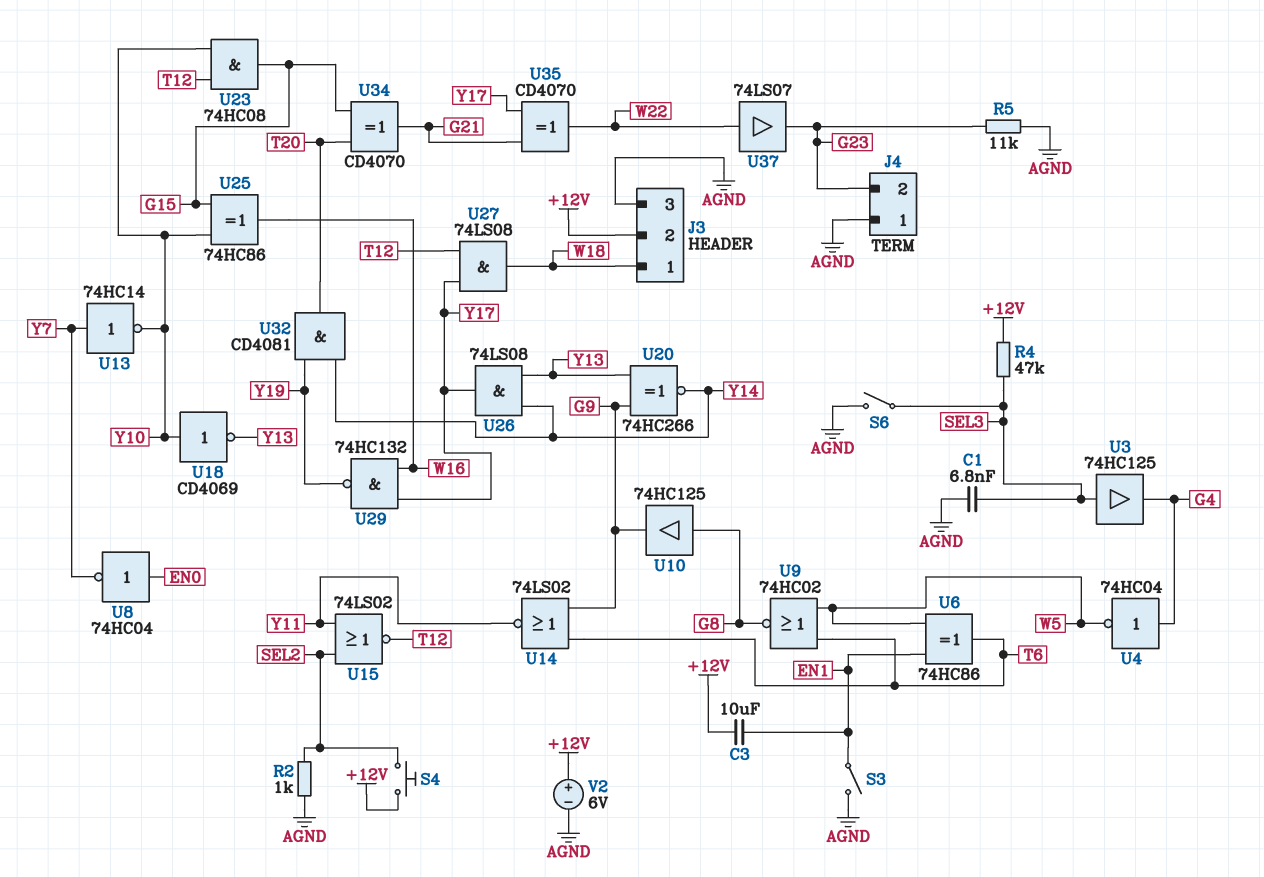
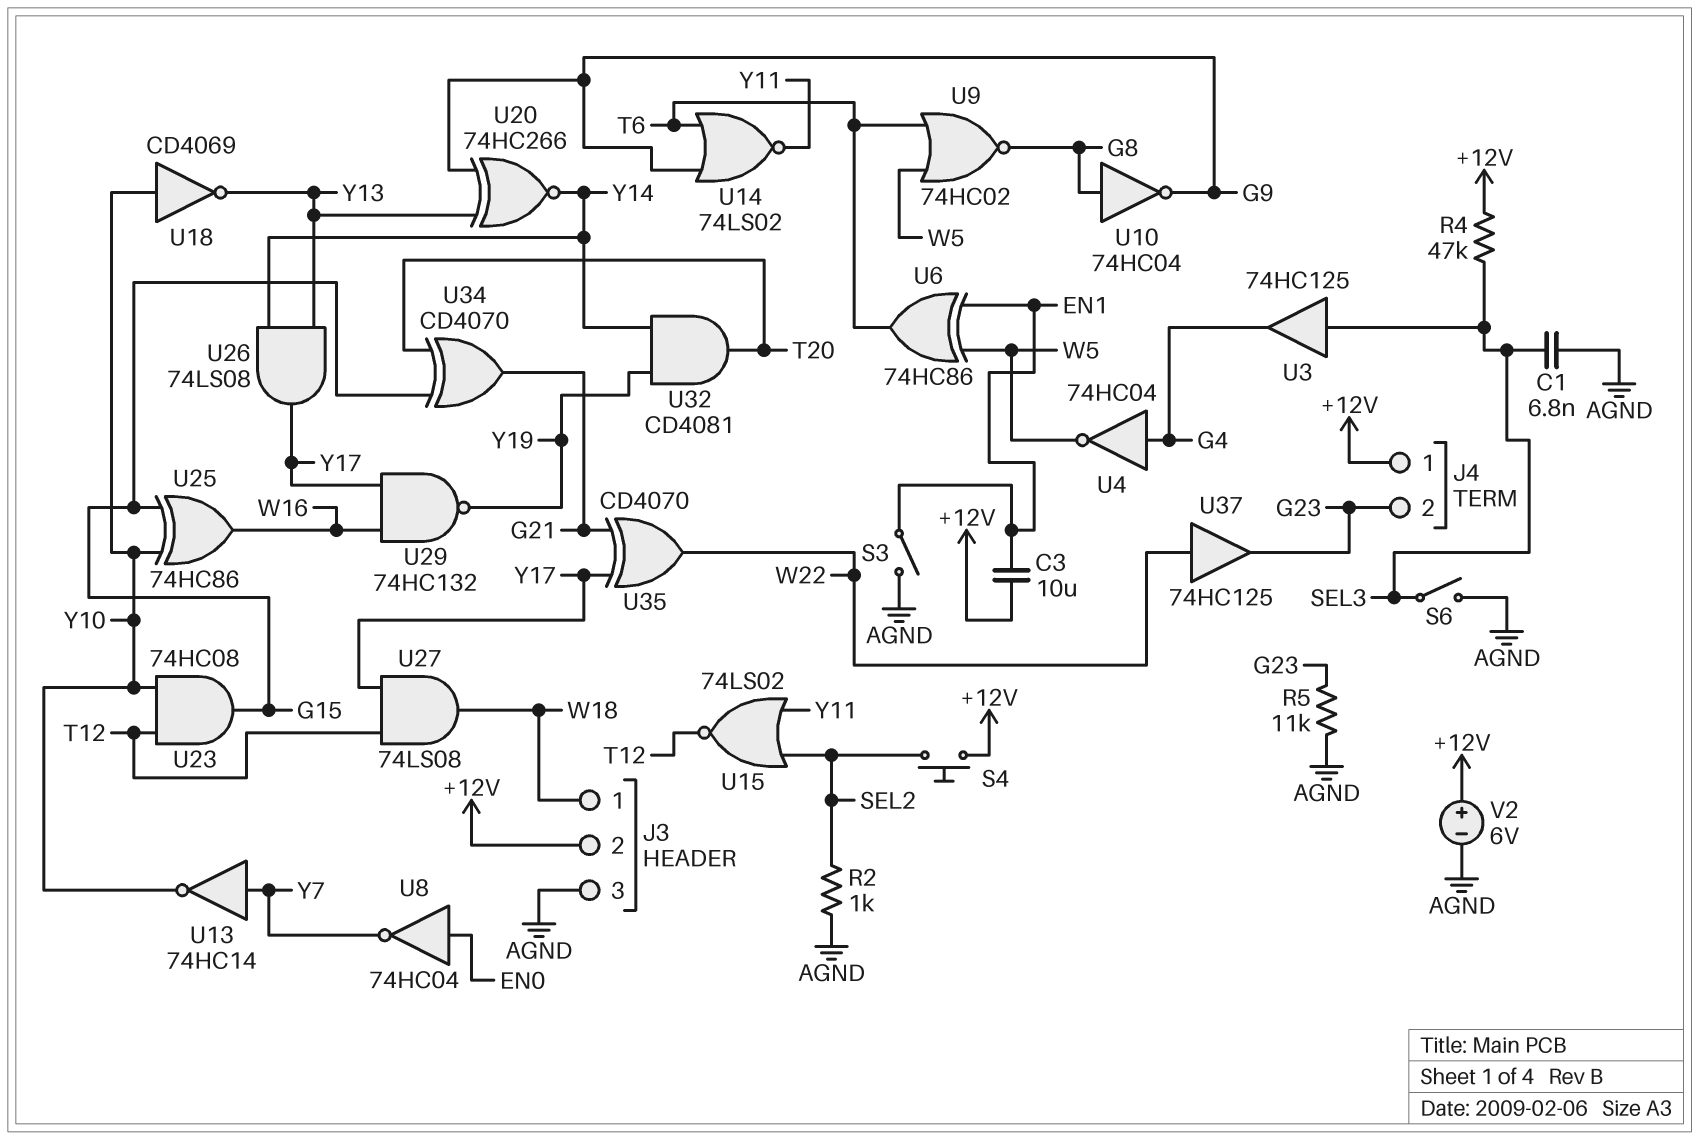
J4 pin 1: AGND -> +12V
U10: buffer 74HC125 (in G8, out G9) -> NOT 74HC04 (in G8, out G9)
U37: buffer 74LS07 (in W22, out G23) -> buffer 74HC125 (in W22, out G23)

